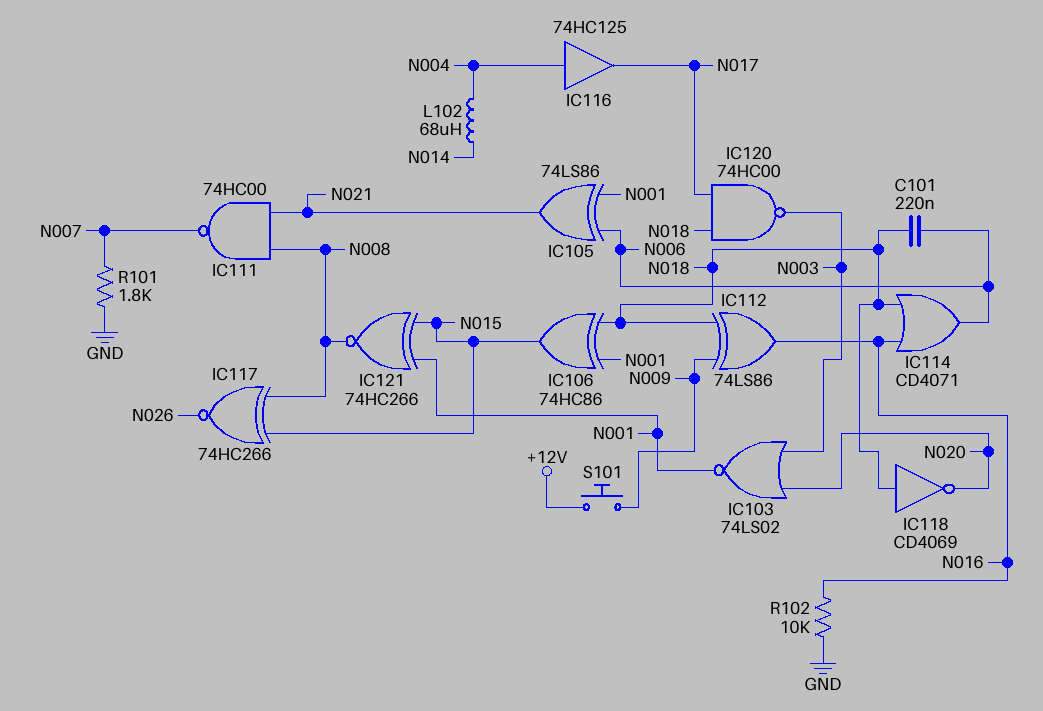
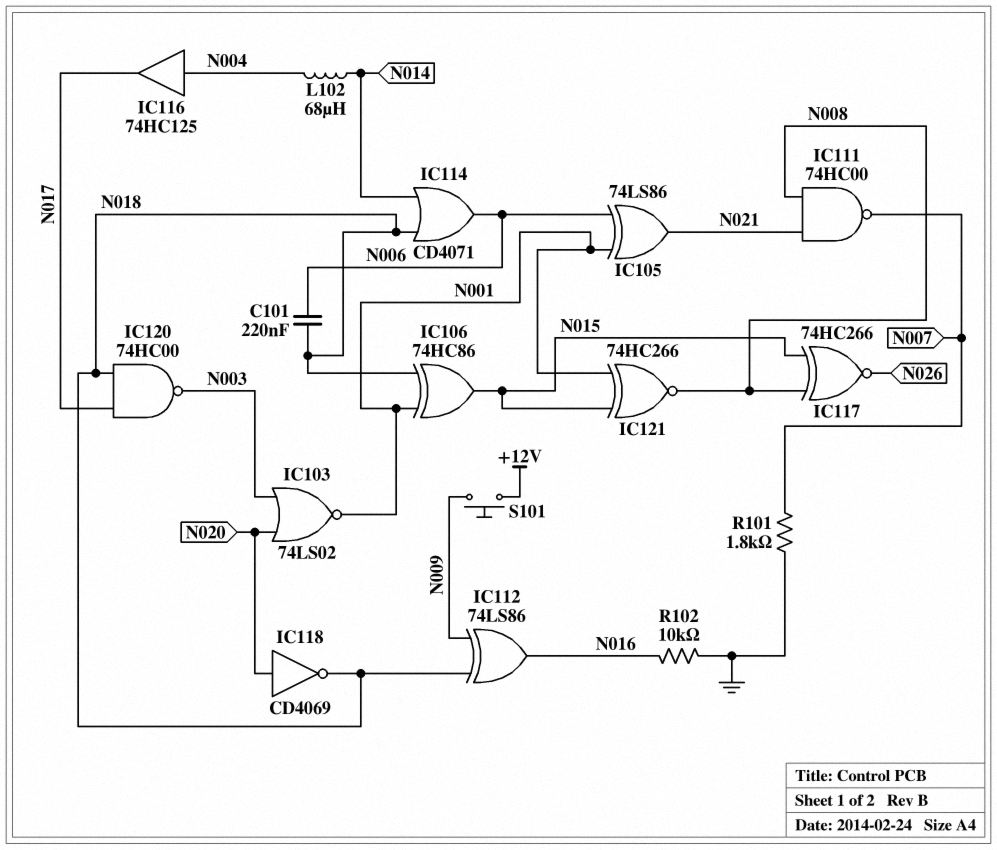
IC114: OR CD4071 (in N016, in N018, out N006) -> OR CD4071 (in N014, in N018, out N006)
IC118: NOT CD4069 (in N018, out N020) -> NOT CD4069 (in N020, out N018)

